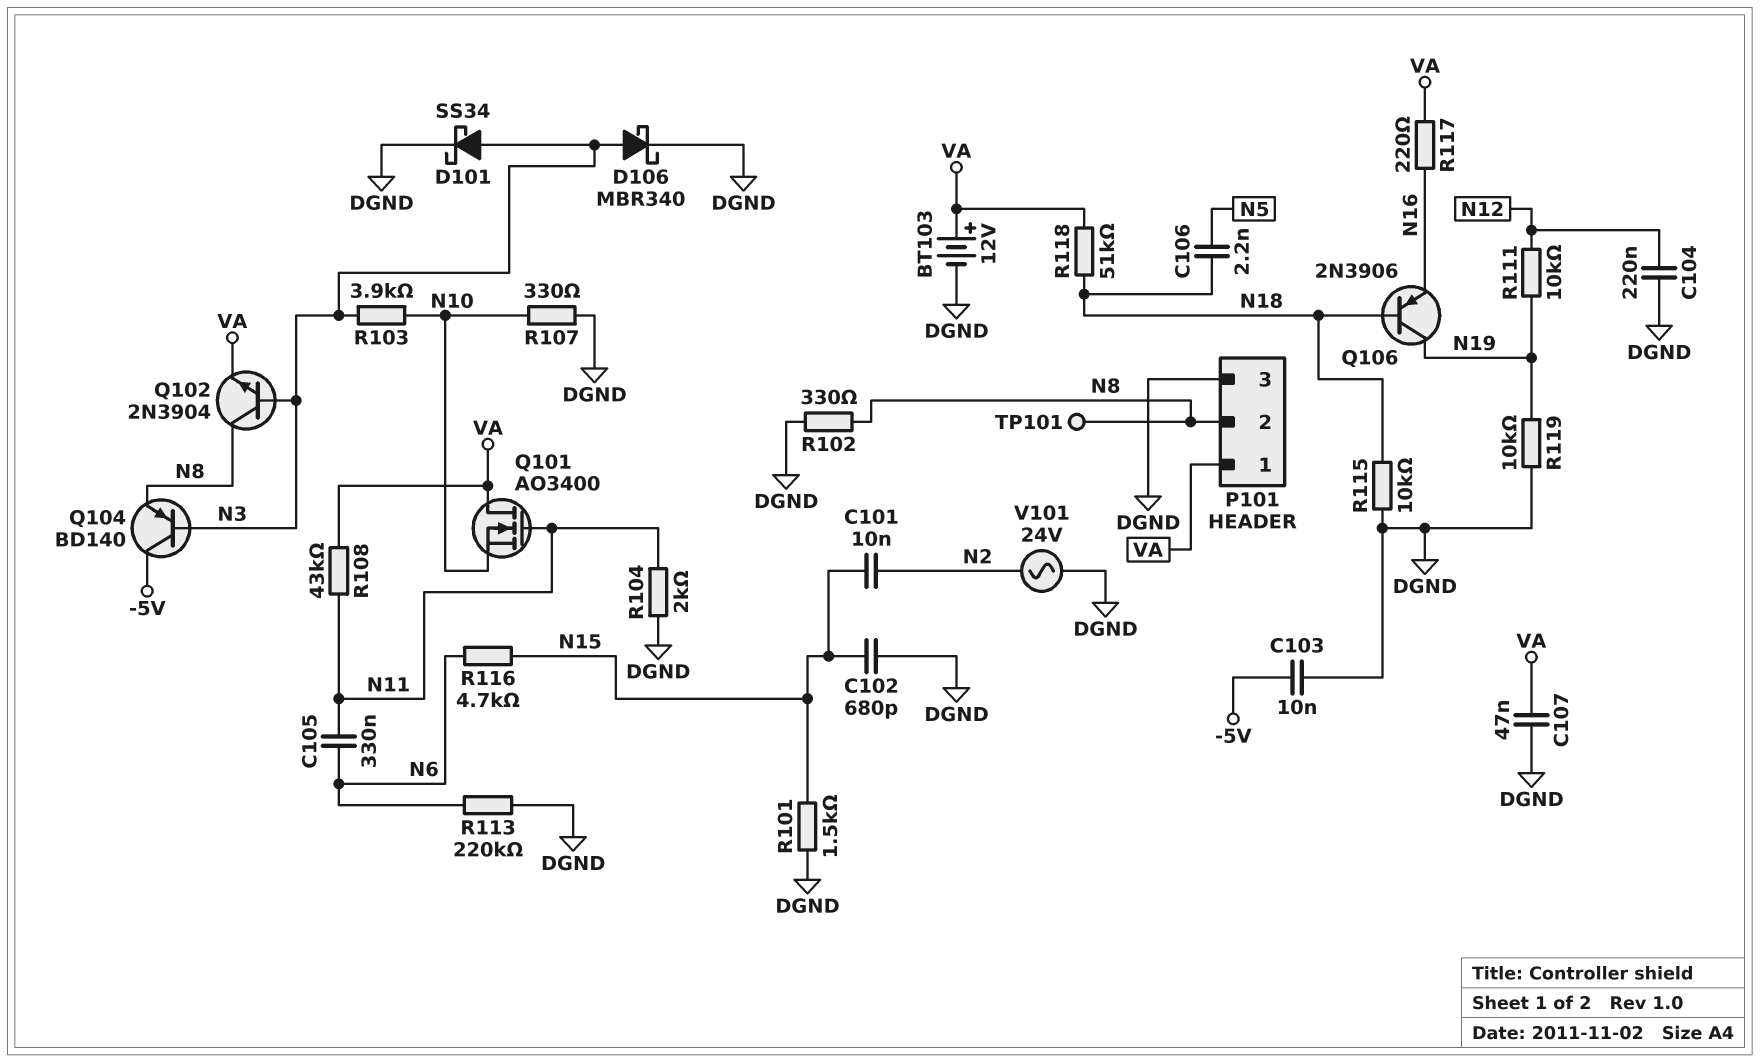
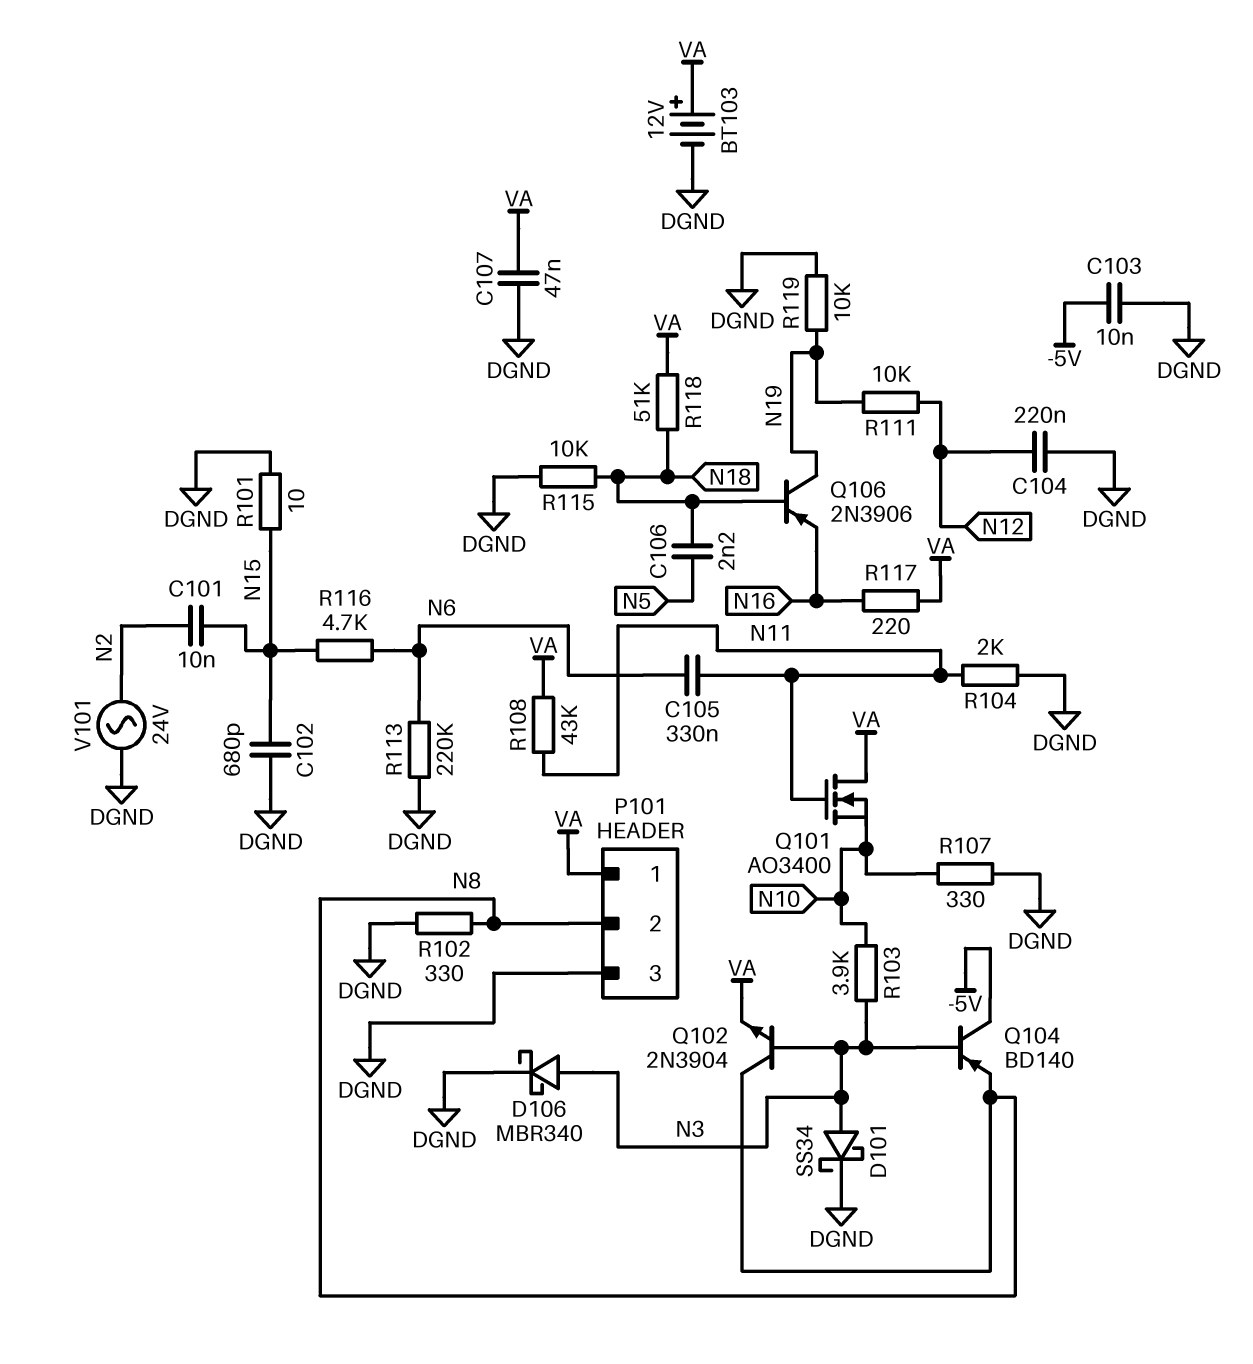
R101: 1.5k (DGND, N15) -> 10 (DGND, N15)
TP101: test point (N8) -> none

